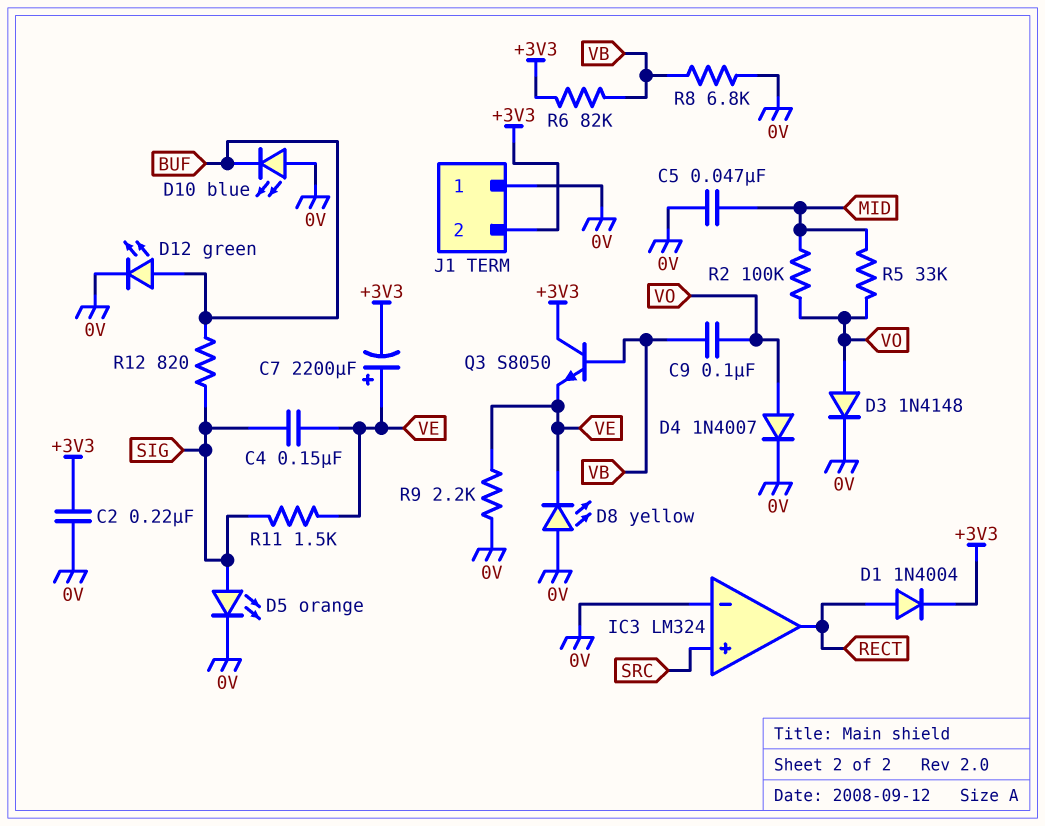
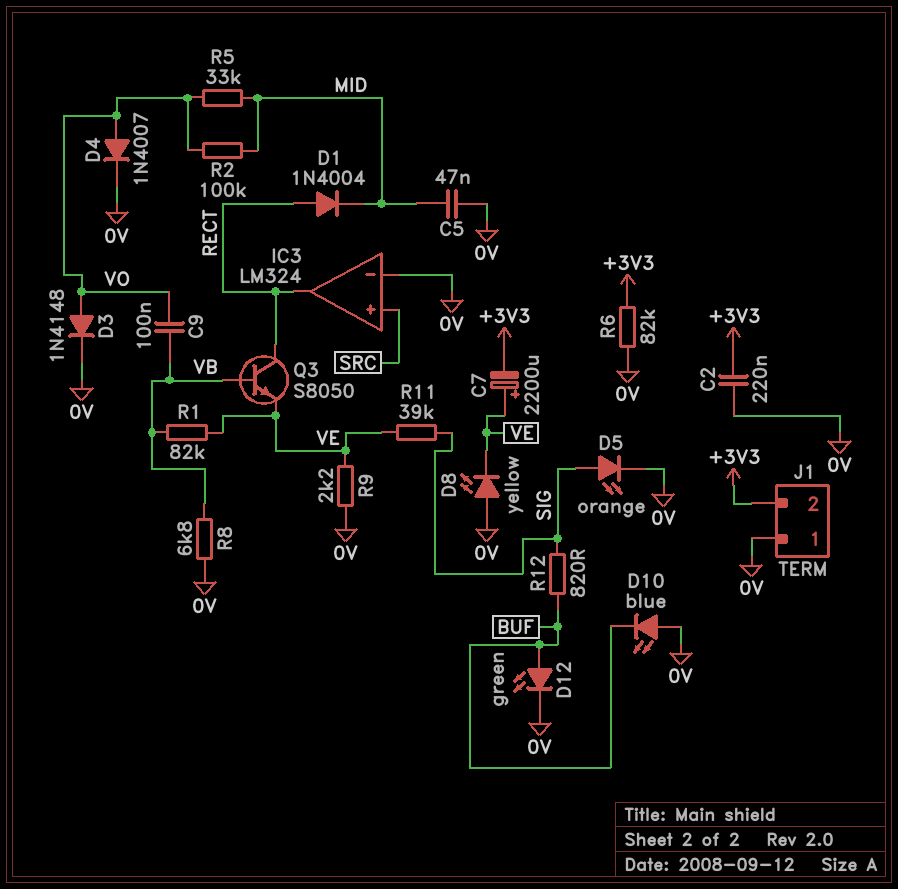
C4: 150nF (SIG, VE) -> none
D1: diode 1N4004 (A RECT, K +3V3) -> diode 1N4004 (A RECT, K MID)
Q3: NPN S8050 (B VB, C +3V3, E VE) -> NPN S8050 (B VB, C RECT, E VE)
R1: none -> 82k (VB, VE)
R6: 82k (+3V3, VB) -> 82k (+3V3, 0V)
R11: 1.5k (SIG, VE) -> 39k (SIG, VE)

